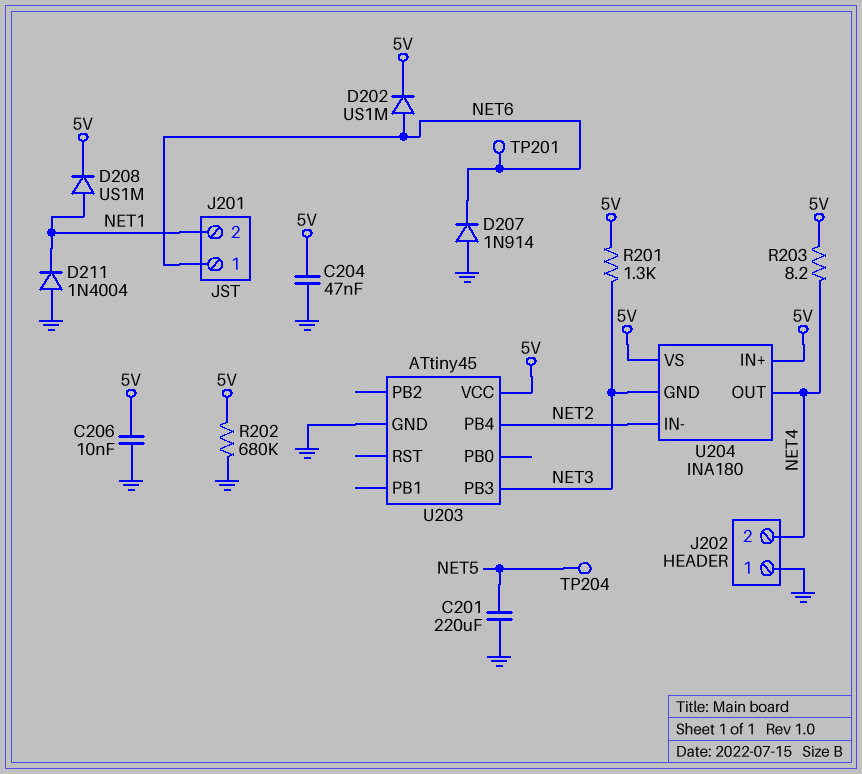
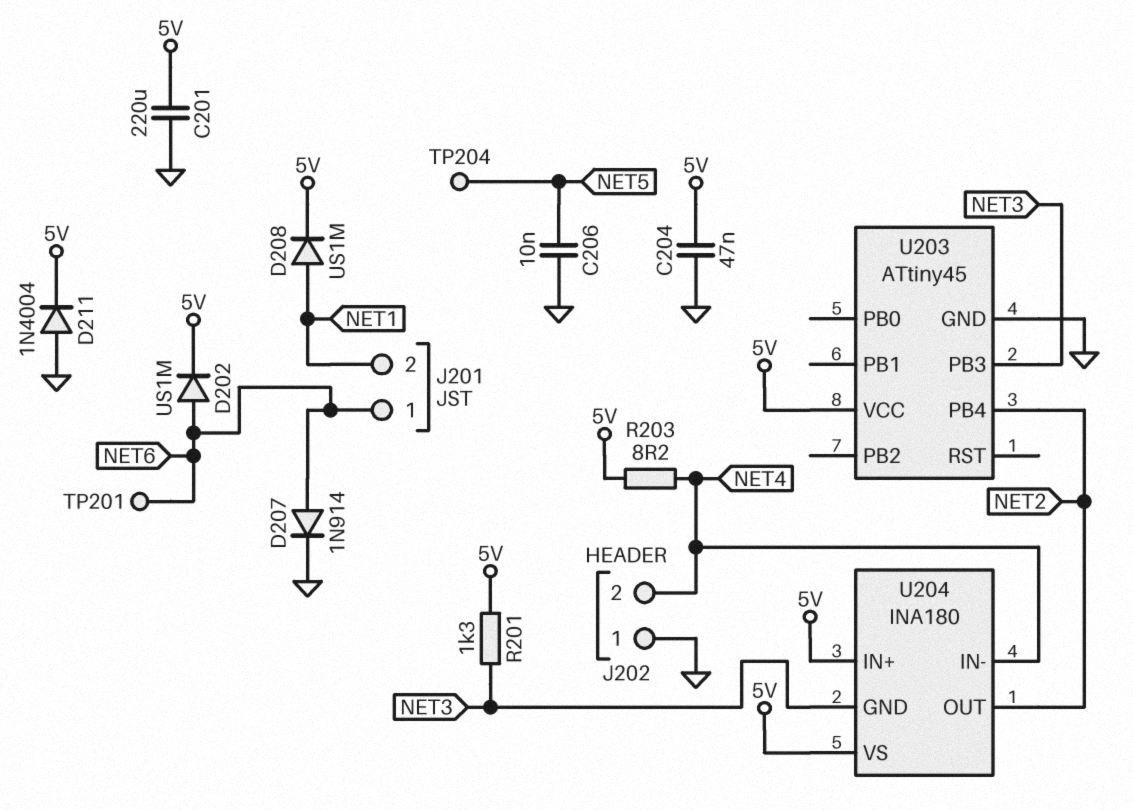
C201: 220uF (GND, NET5) -> 220uF (5V, GND)
C206: 10nF (5V, GND) -> 10nF (GND, NET5)
D207: diode 1N914 (A GND, K NET6) -> diode 1N914 (A NET6, K GND)
D211: diode 1N4004 (A GND, K NET1) -> diode 1N4004 (A GND, K 5V)
R202: 680k (5V, GND) -> none
U204 pin IN-: NET2 -> NET4
U204 pin OUT: NET4 -> NET2

